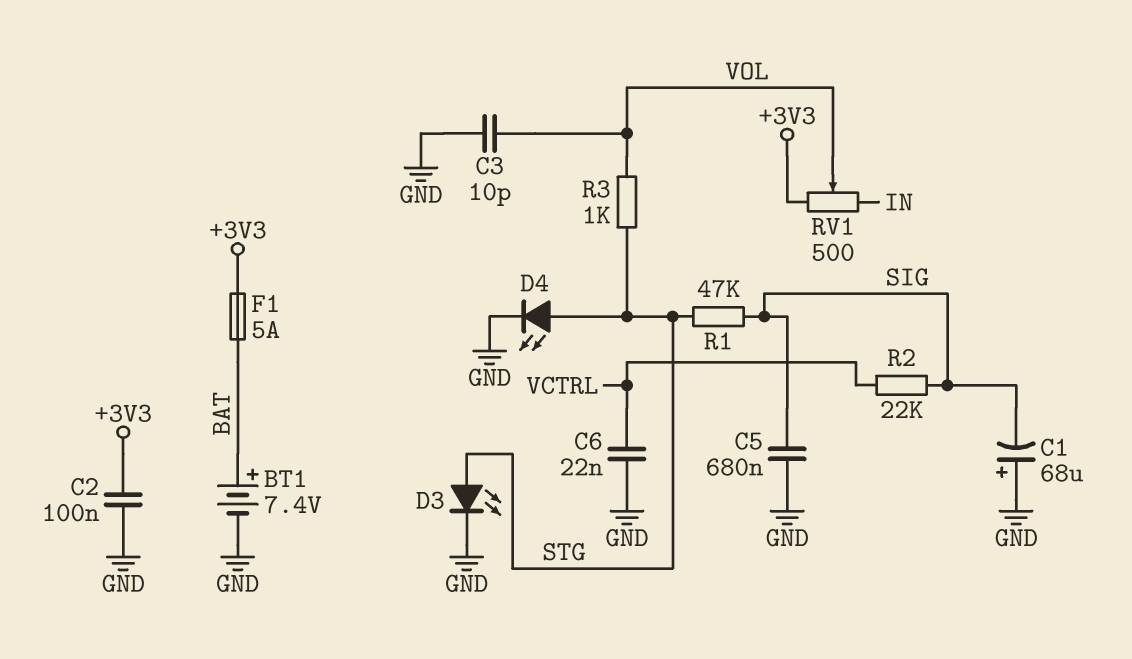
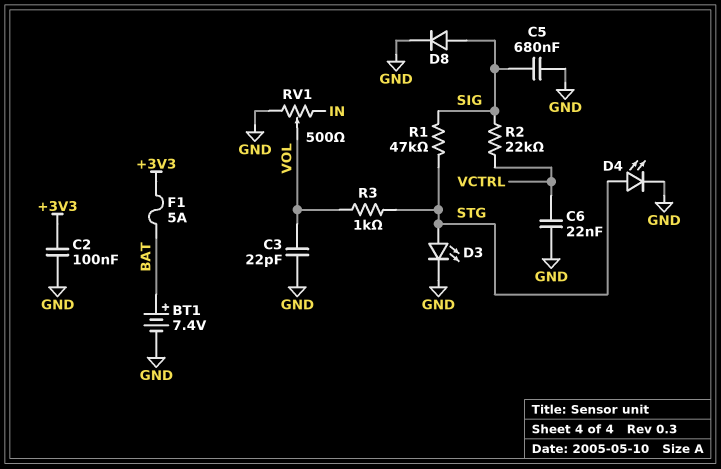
C1: 68uF (plus GND, minus SIG) -> none
C3: 10pF (GND, VOL) -> 22pF (GND, VOL)
D8: none -> diode (A SIG, K GND)
RV1: 500 (+3V3, IN, wiper VOL) -> 500 (GND, IN, wiper VOL)

